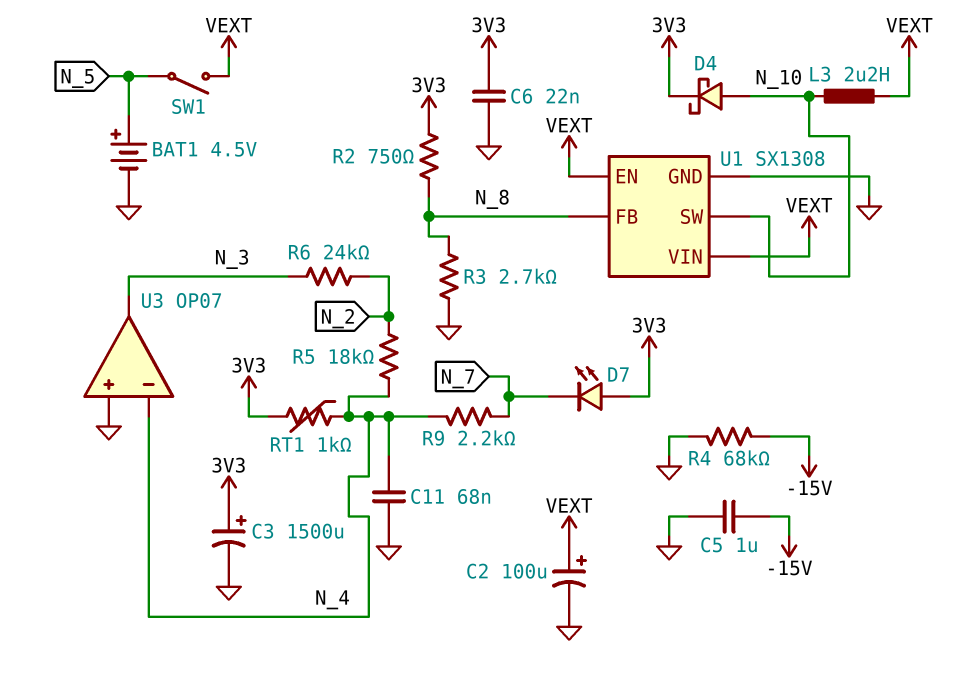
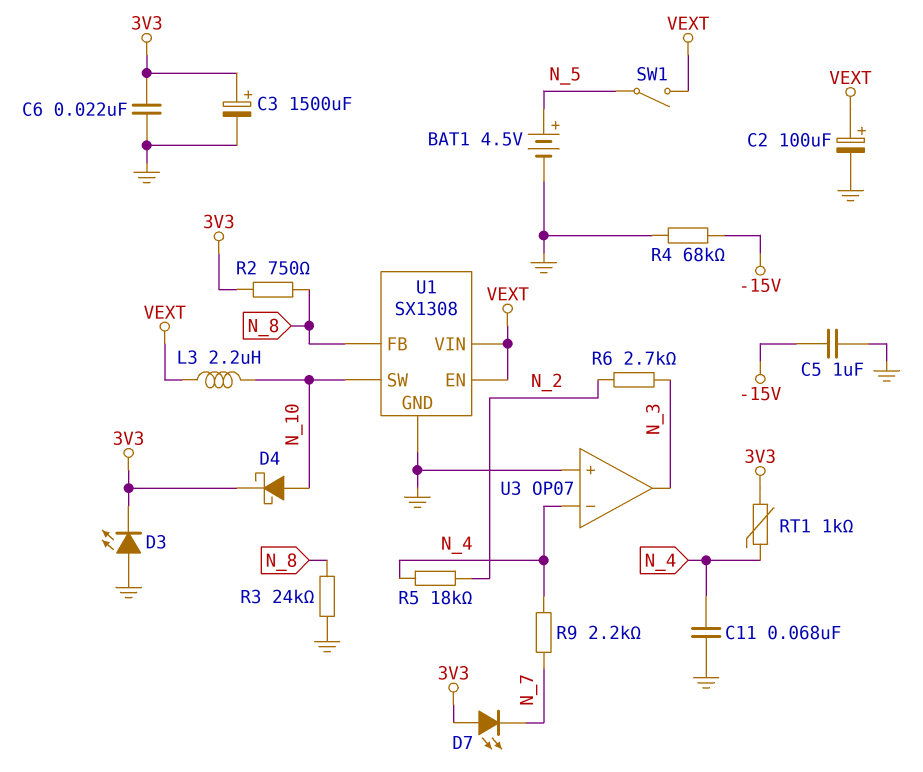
D3: none -> LED (A GND, K 3V3)
R3: 2.7k (GND, N_8) -> 24k (GND, N_8)
R6: 24k (N_2, N_3) -> 2.7k (N_2, N_3)

